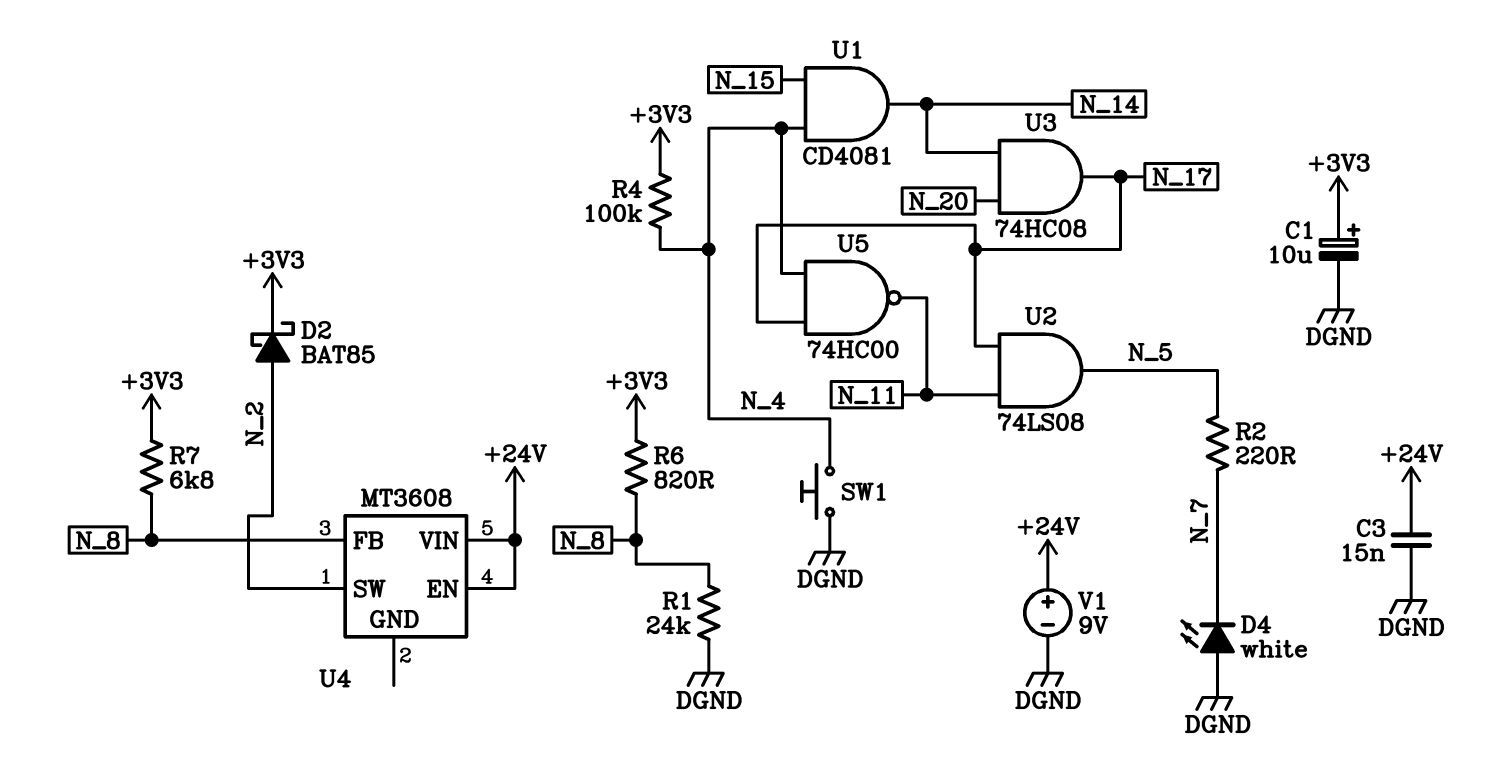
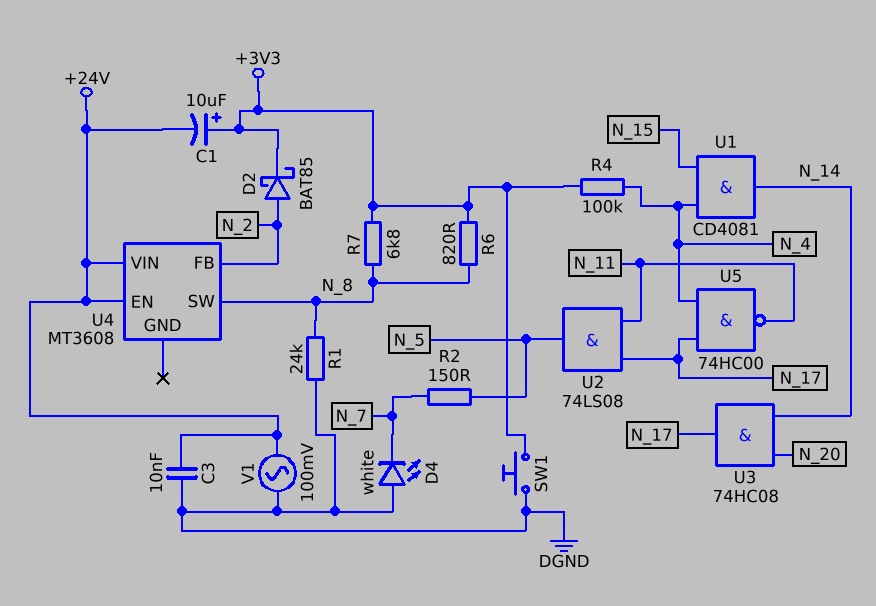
C1: 10uF (plus +3V3, minus DGND) -> 10uF (plus +3V3, minus +24V)
C3: 15nF (+24V, DGND) -> 10nF (+24V, DGND)
R2: 220 (N_5, N_7) -> 150 (N_5, N_7)
SW1: button (DGND, N_4) -> button (+3V3, DGND)
U4 pin FB: N_8 -> N_2
U4 pin SW: N_2 -> N_8
V1: 9V (plus +24V, minus DGND) -> AC 100mV (+24V, DGND)

